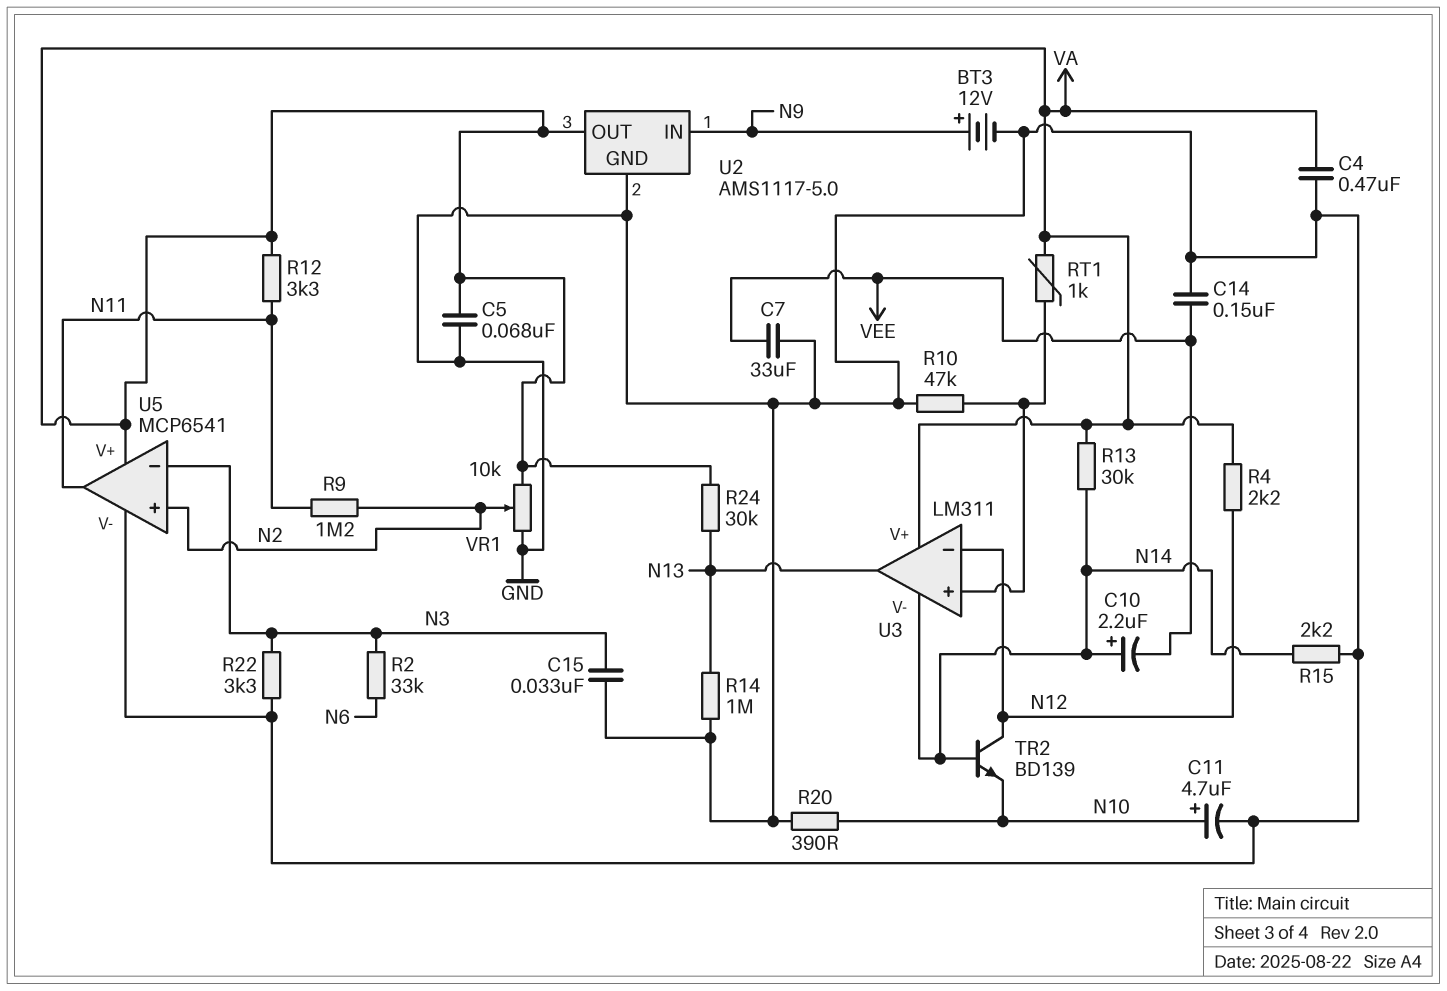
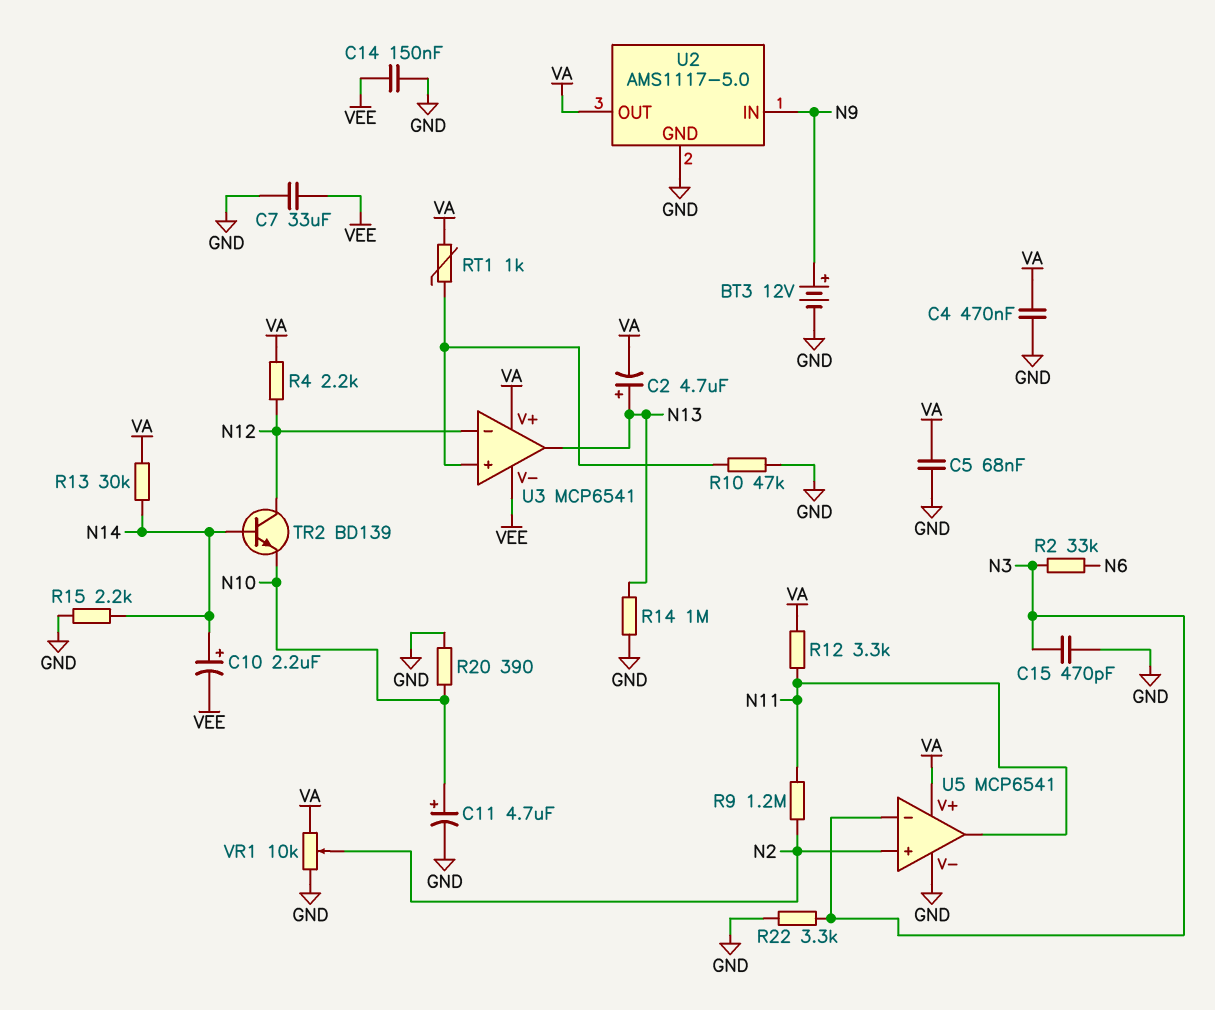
C2: none -> 4.7uF (plus N13, minus VA)
C15: 33nF (GND, N3) -> 470pF (GND, N3)
R24: 30k (N13, VA) -> none
U3: LM311 -> MCP6541
U3 pin V-: N14 -> VEE

